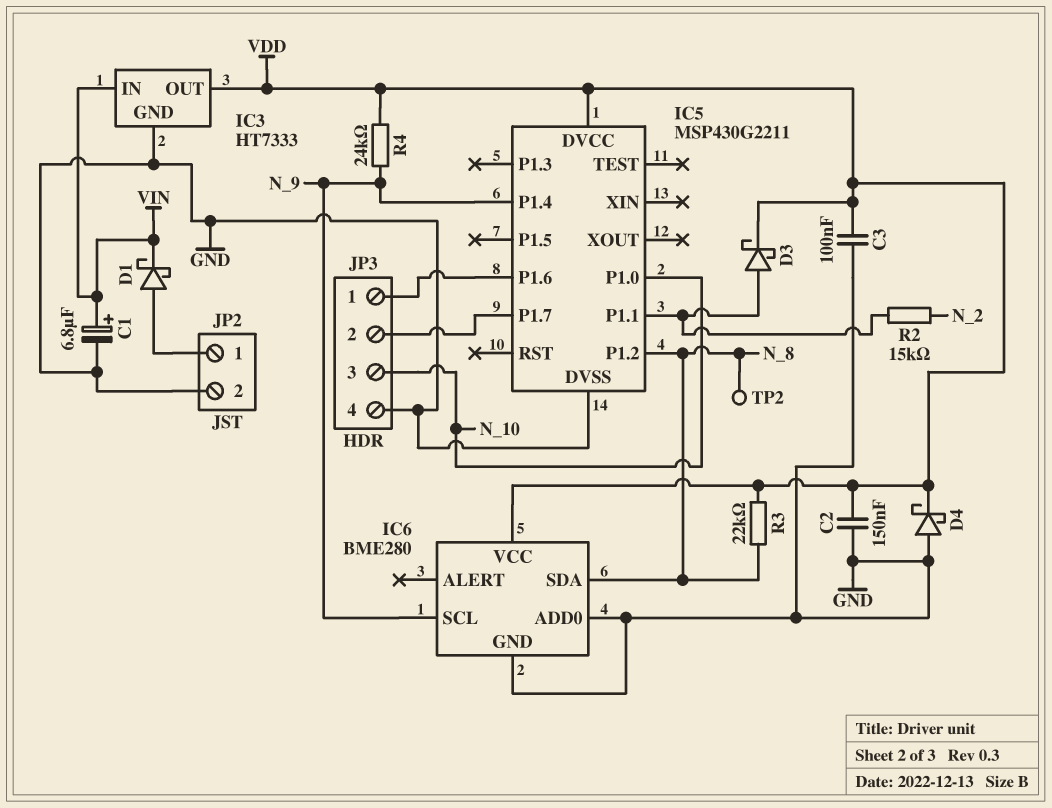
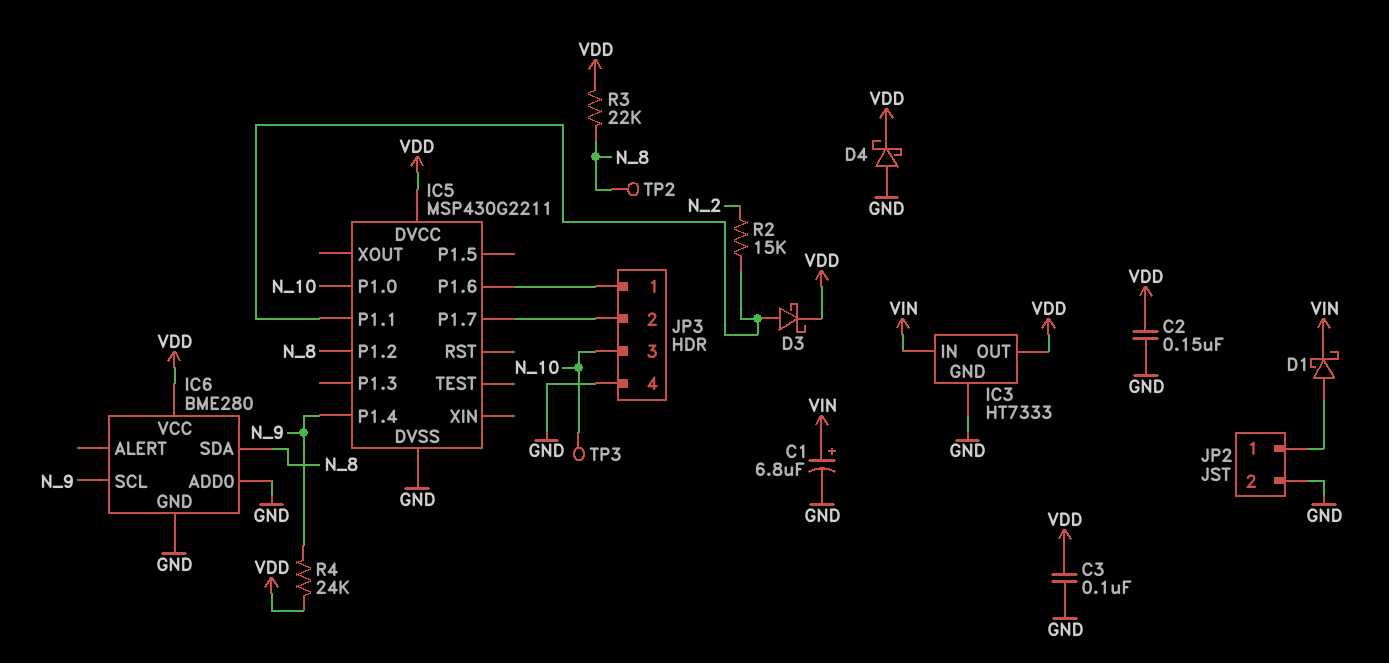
TP3: none -> test point (N_10)

